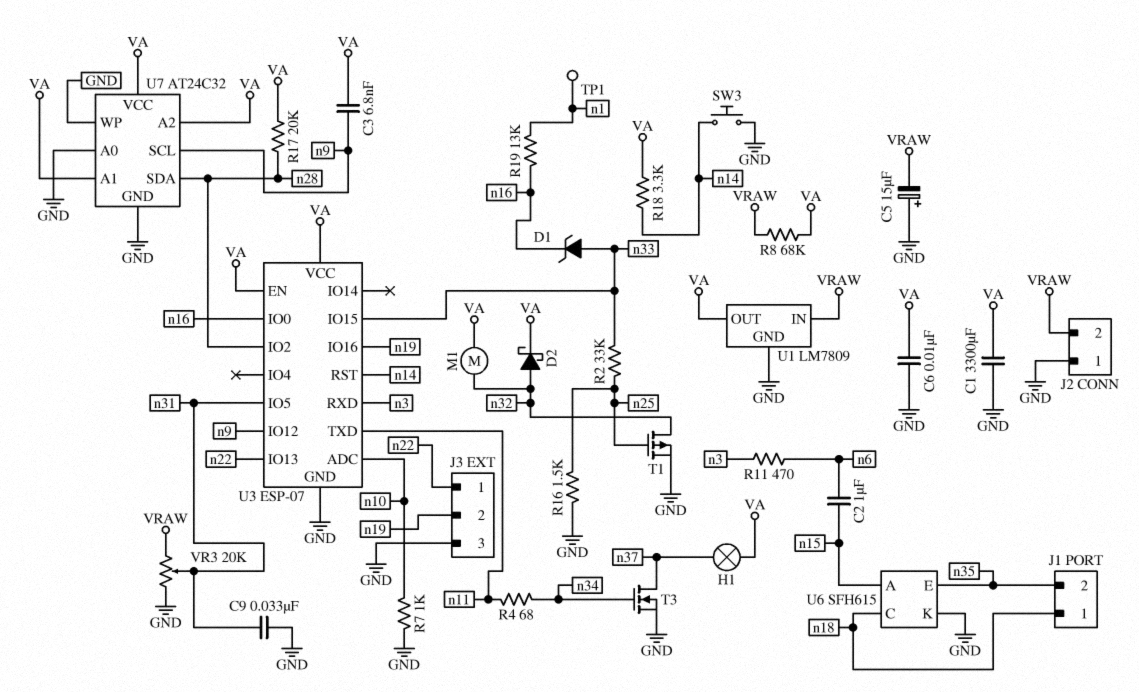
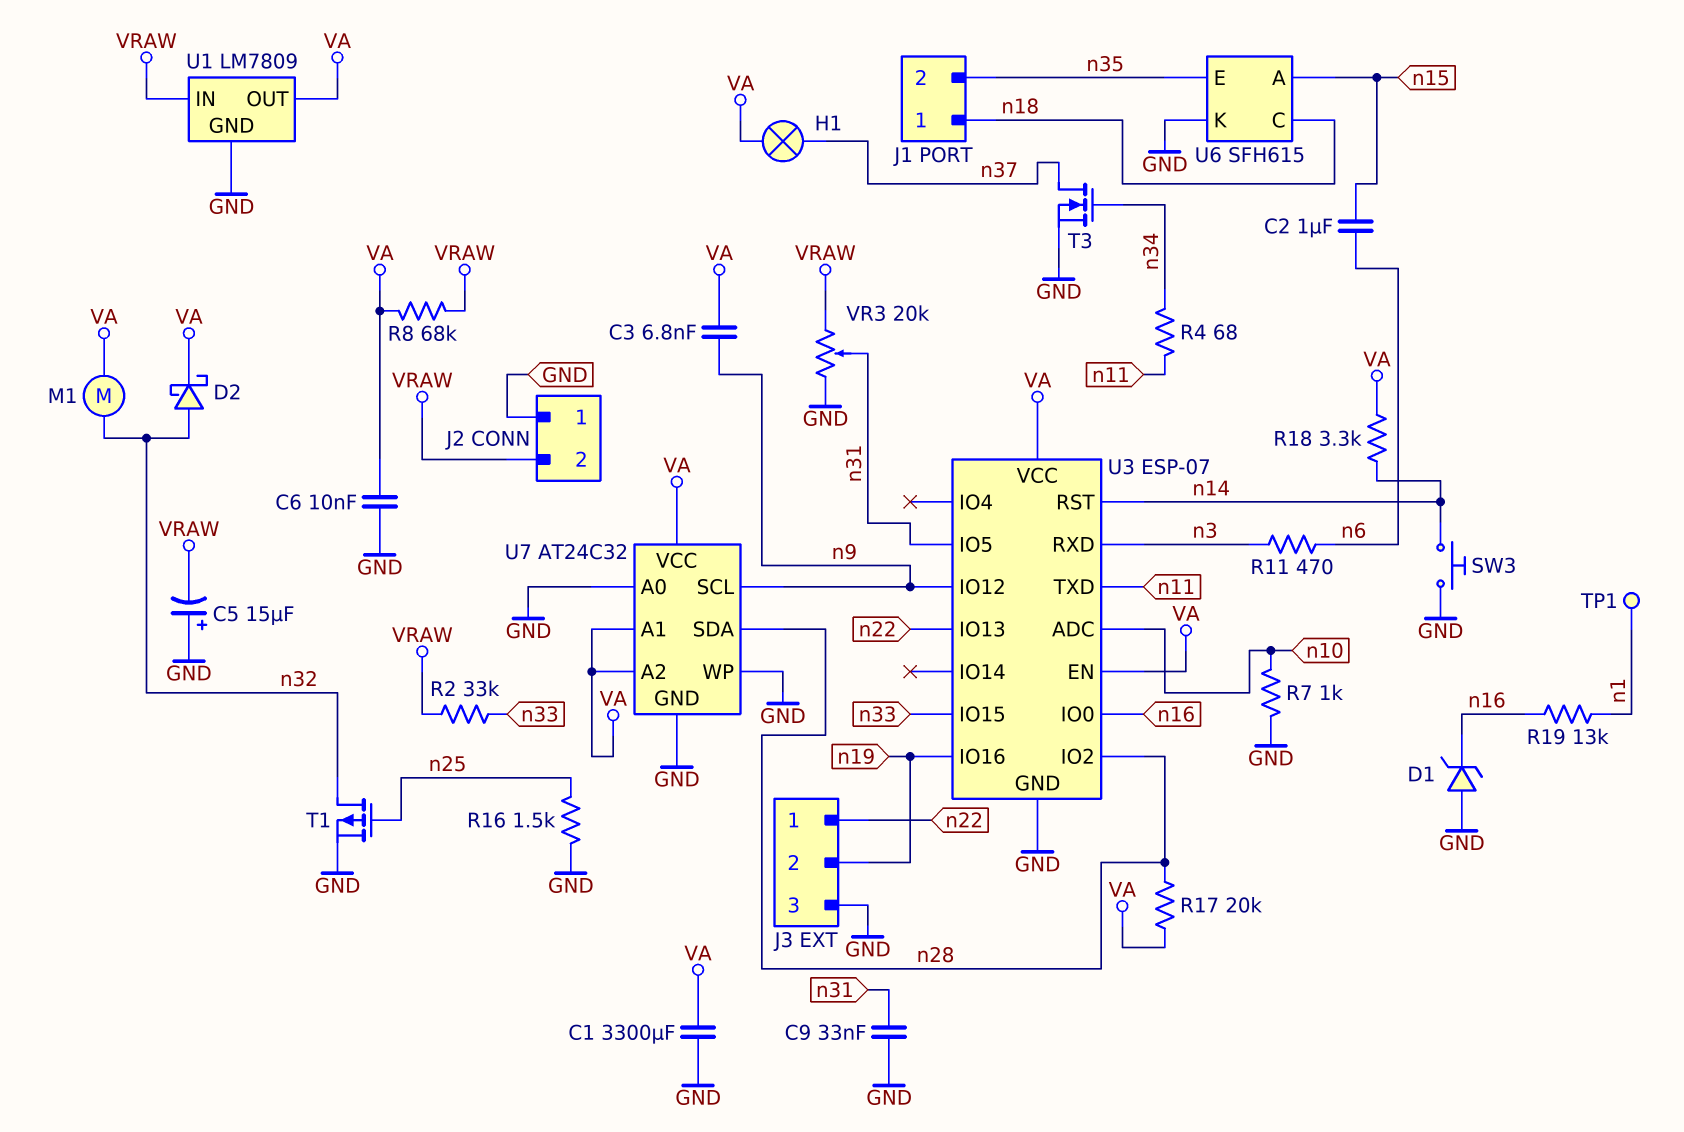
D1: zener (A n33, K n16) -> zener (A GND, K n16)
R2: 33k (n25, n33) -> 33k (VRAW, n33)

